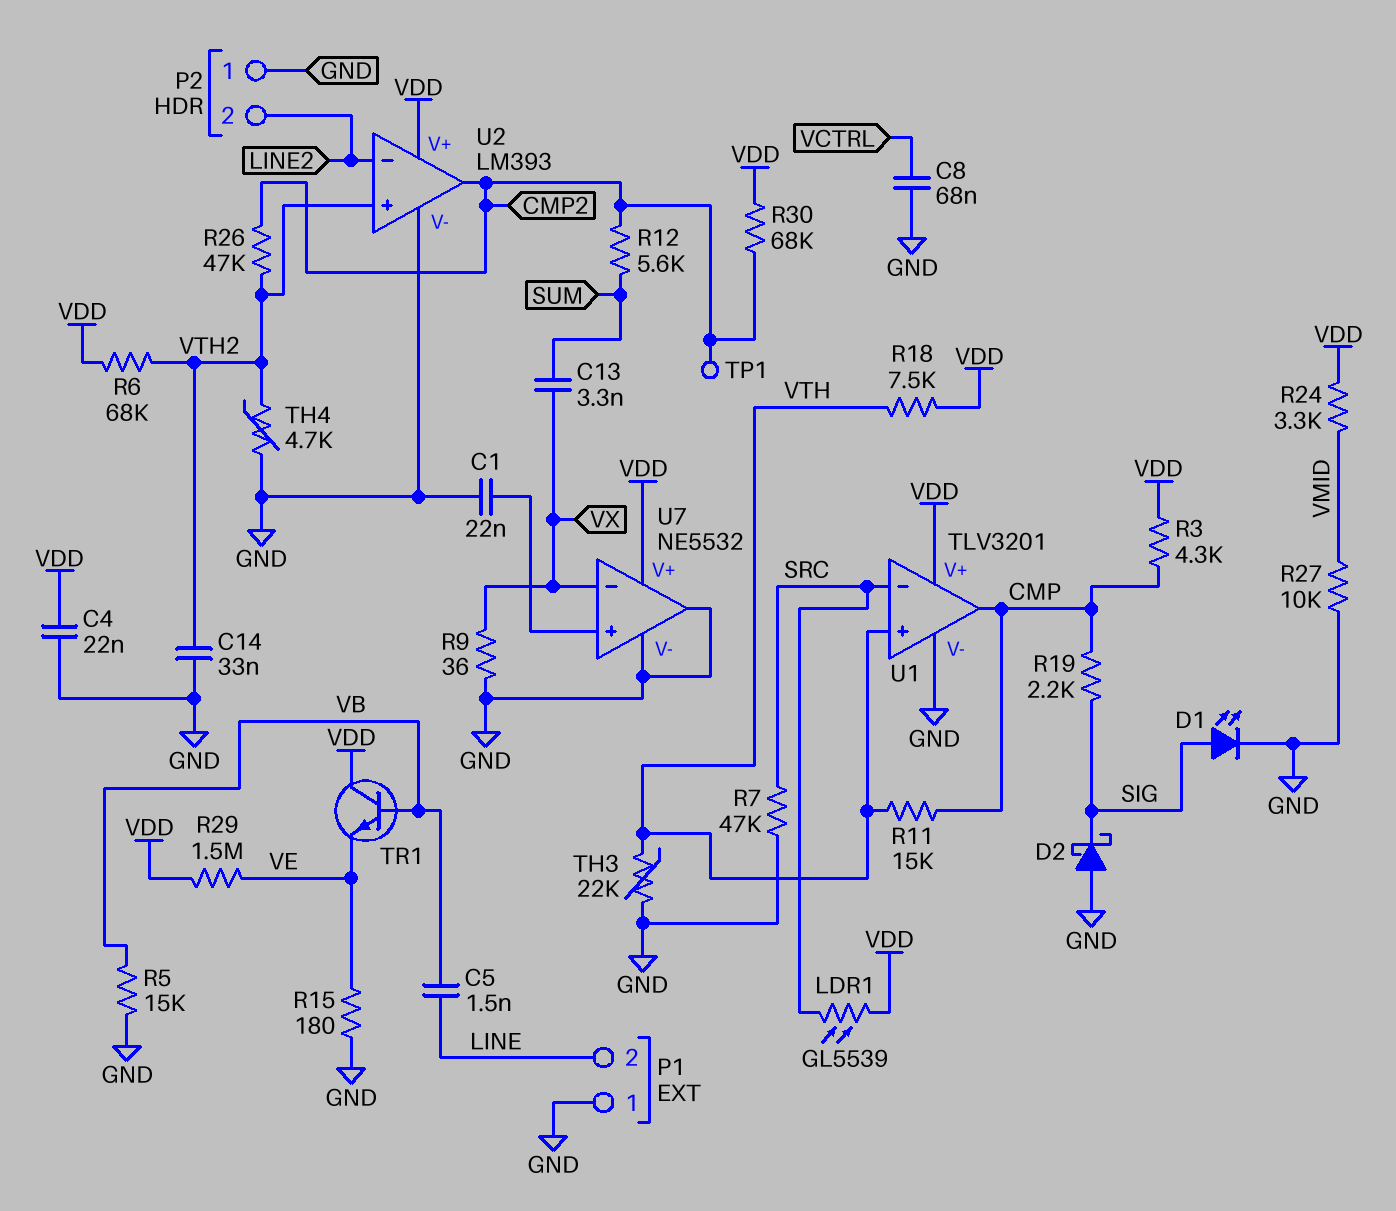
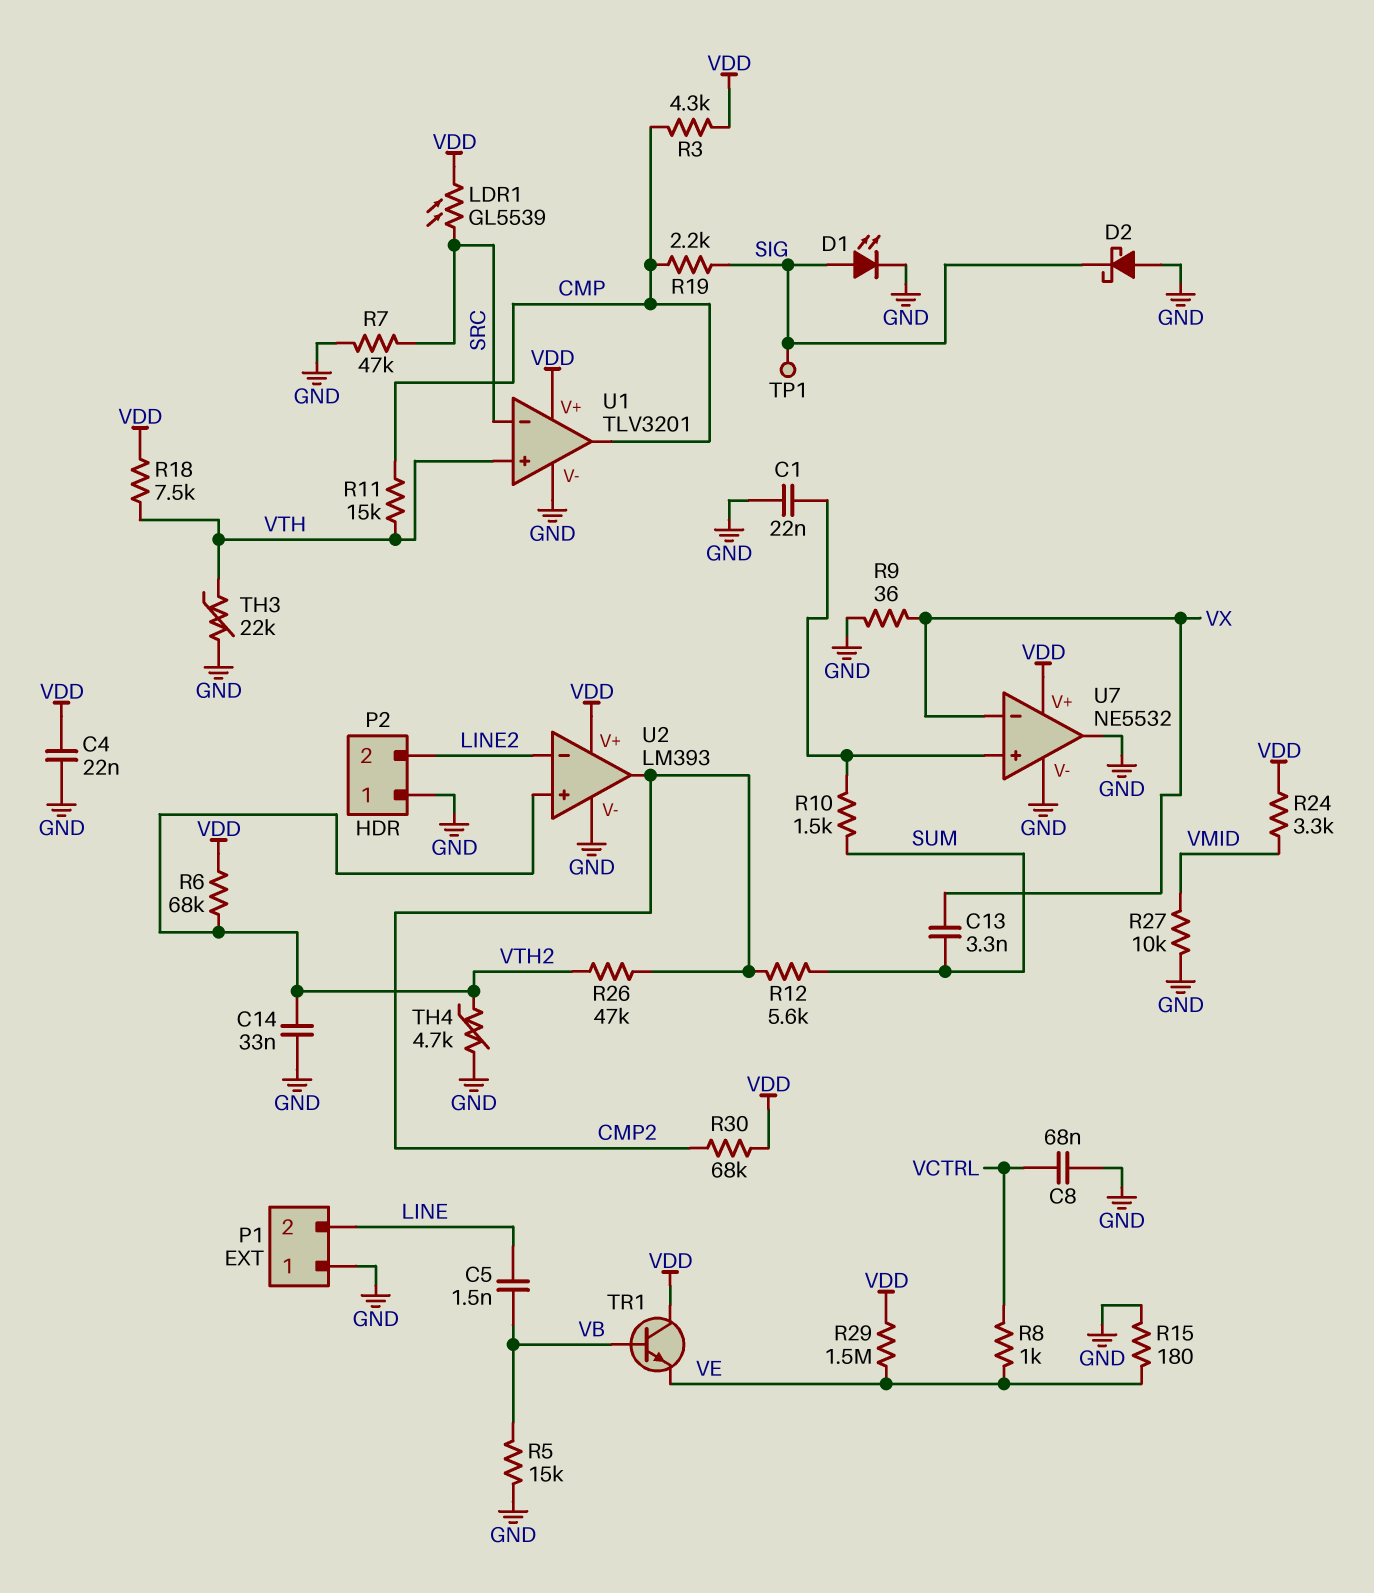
R8: none -> 1k (VCTRL, VE)
R10: none -> 1.5k (SUM, U7/in+)
TP1: test point (CMP2) -> test point (SIG)

